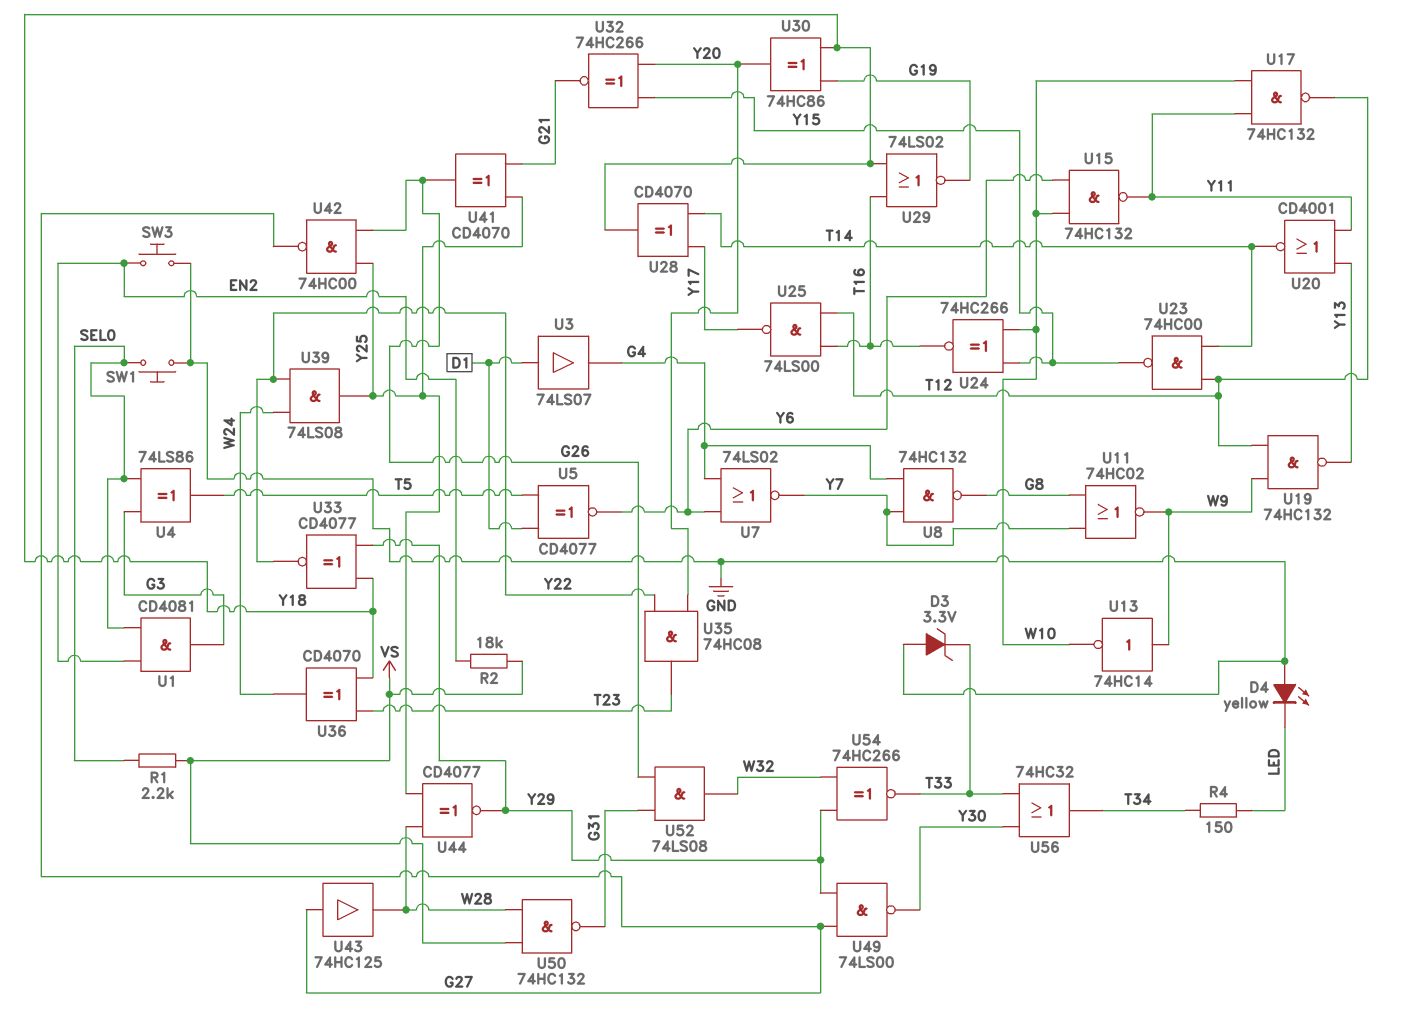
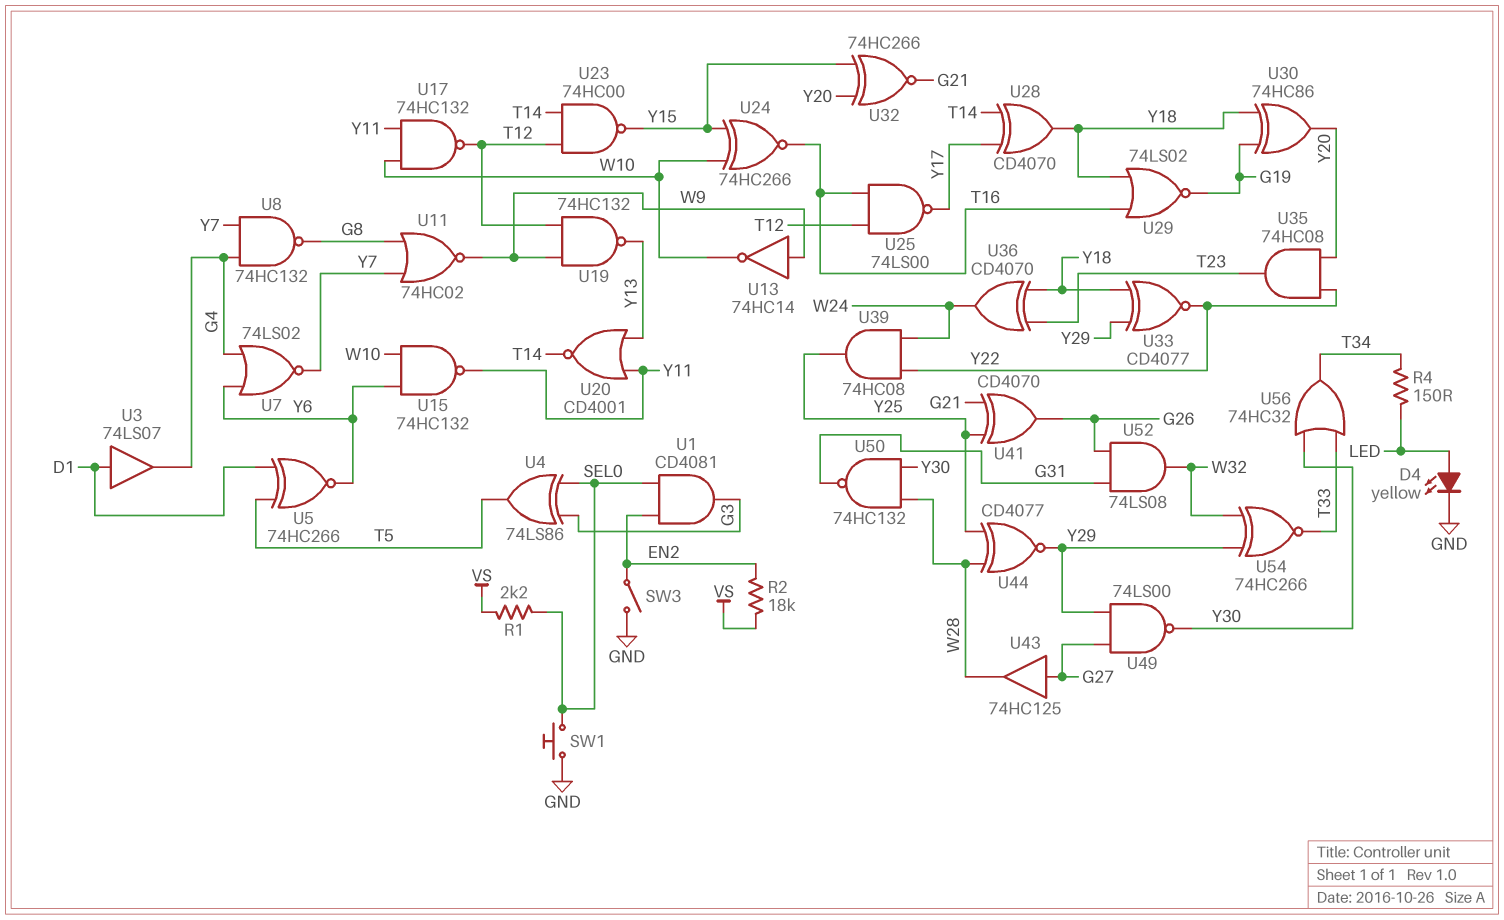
D3: zener 3.3V (A GND, K T33) -> none
D4: LED yellow (A GND, K LED) -> LED yellow (A LED, K GND)
SW3: button (EN2, GND) -> switch (EN2, GND)
U5: XNOR CD4077 (in D1, in T5, out Y6) -> XNOR 74HC266 (in D1, in T5, out Y6)
U39: AND 74LS08 (in W24, in Y22, out Y25) -> AND 74HC08 (in W24, in Y22, out Y25)
U42: NAND 74HC00 (in G26, in Y25, out G27) -> none
U50: NAND 74HC132 (in VS, in W28, out G31) -> NAND 74HC132 (in W28, in Y30, out G31)

